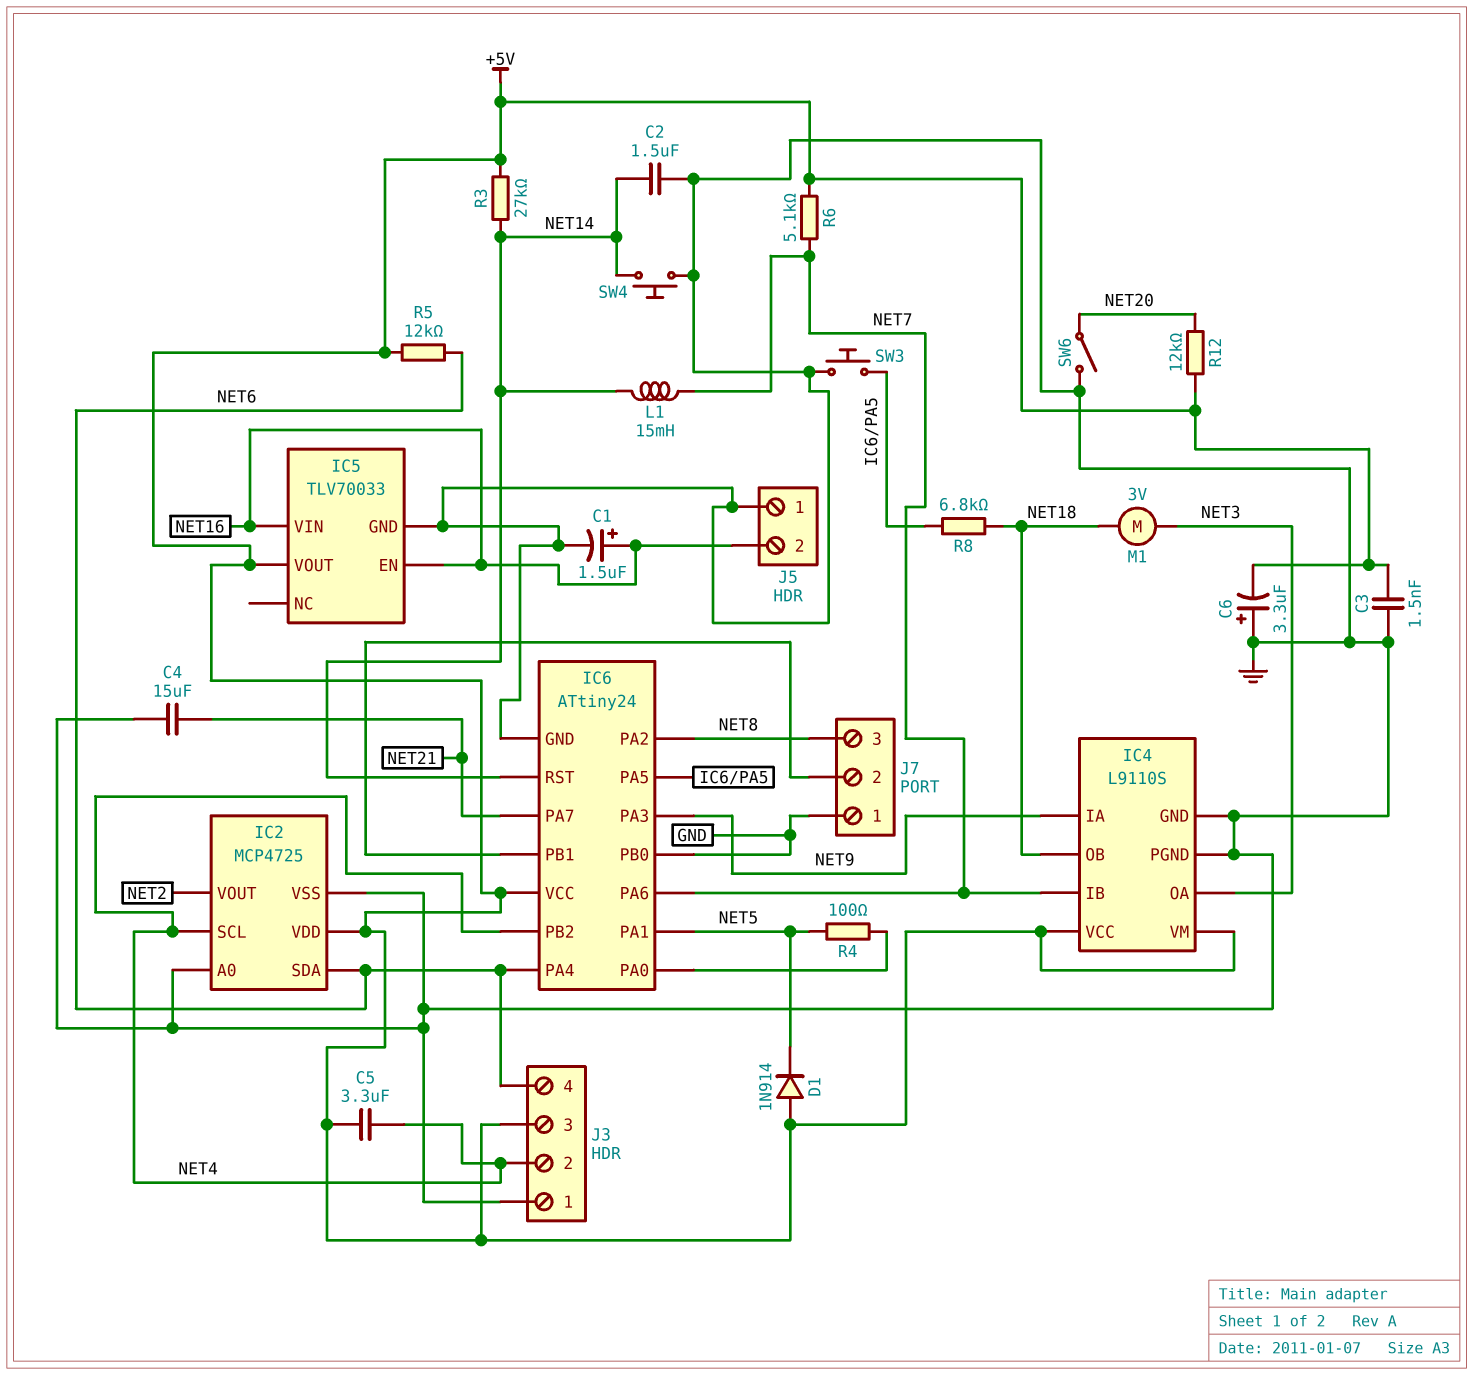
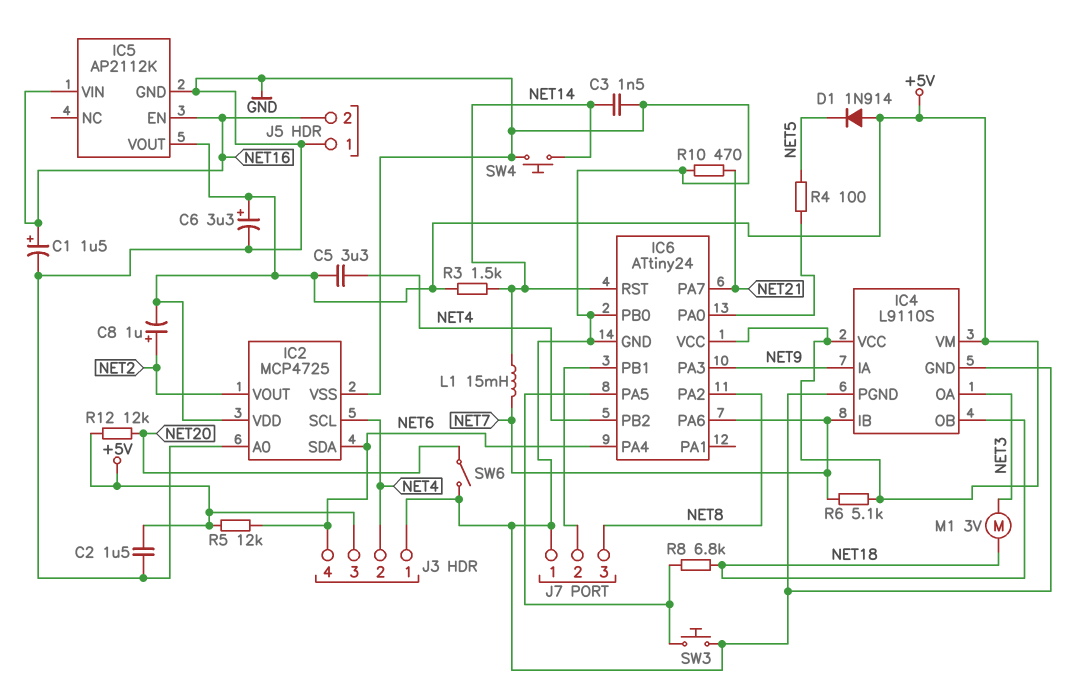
C2: 1.5uF (GND, NET14) -> 1.5uF (+5V, GND)
C3: 1.5nF (+5V, GND) -> 1.5nF (GND, NET14)
C4: 15uF (GND, NET21) -> none
C6: 3.3uF (plus GND, minus +5V) -> 3.3uF (plus +5V, minus GND)
C8: none -> 1uF (plus NET2, minus +5V)
IC5: TLV70033 -> AP2112K
IC6 pin PA1: NET5 -> none
R3: 27k (+5V, NET14) -> 1.5k (+5V, NET14)
R10: none -> 470 (GND, NET21)

